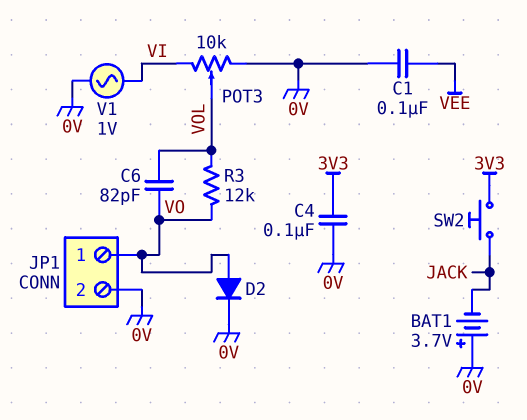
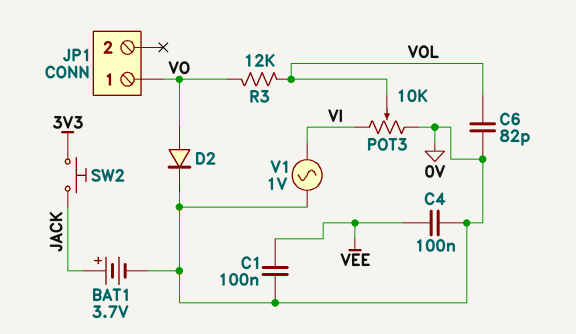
BAT1: 3.7V (plus 0V, minus JACK) -> 3.7V (plus JACK, minus 0V)
C4: 100nF (0V, 3V3) -> 100nF (0V, VEE)
C6: 82pF (VO, VOL) -> 82pF (0V, VOL)
JP1 pin 2: 0V -> none

